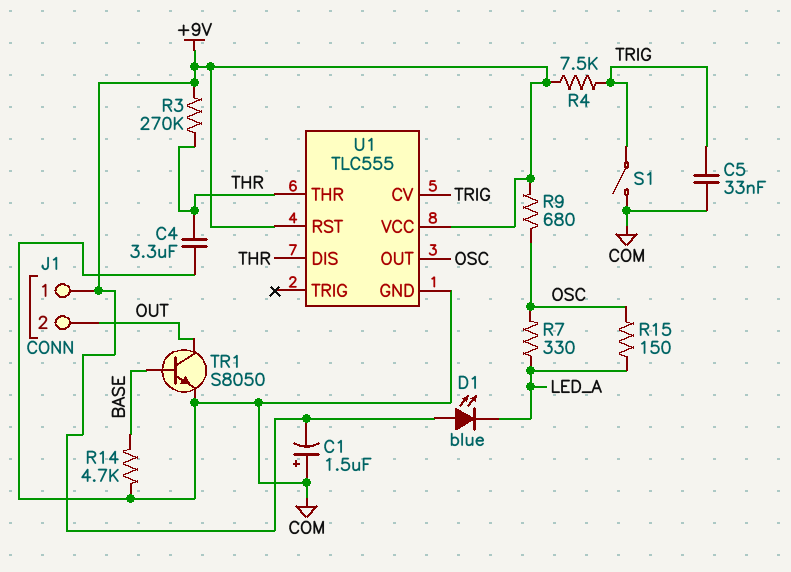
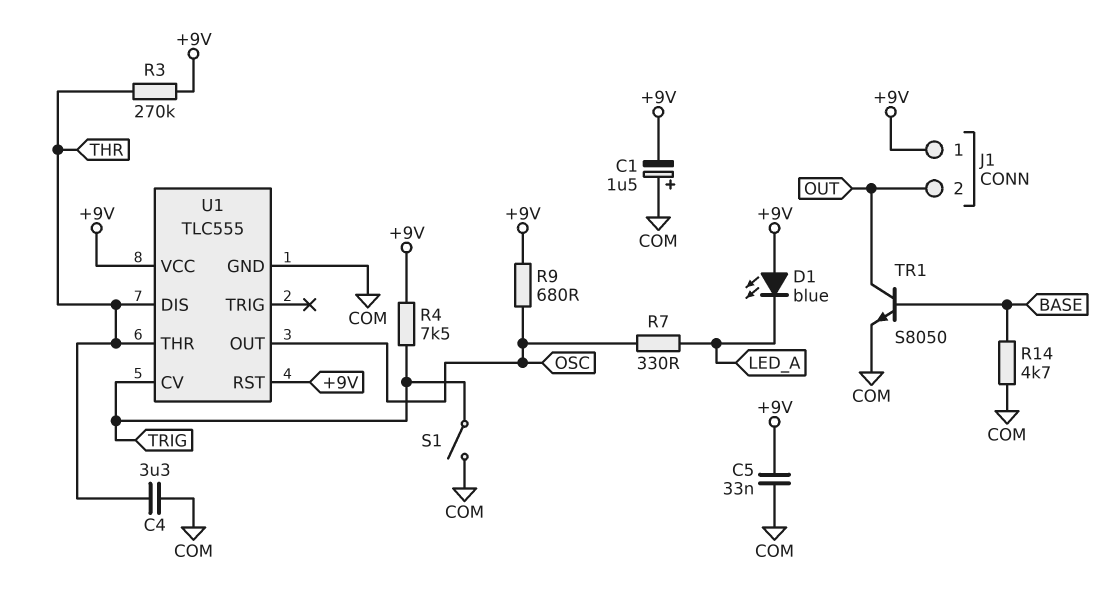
C5: 33nF (COM, TRIG) -> 33nF (+9V, COM)
R15: 150 (LED_A, OSC) -> none

